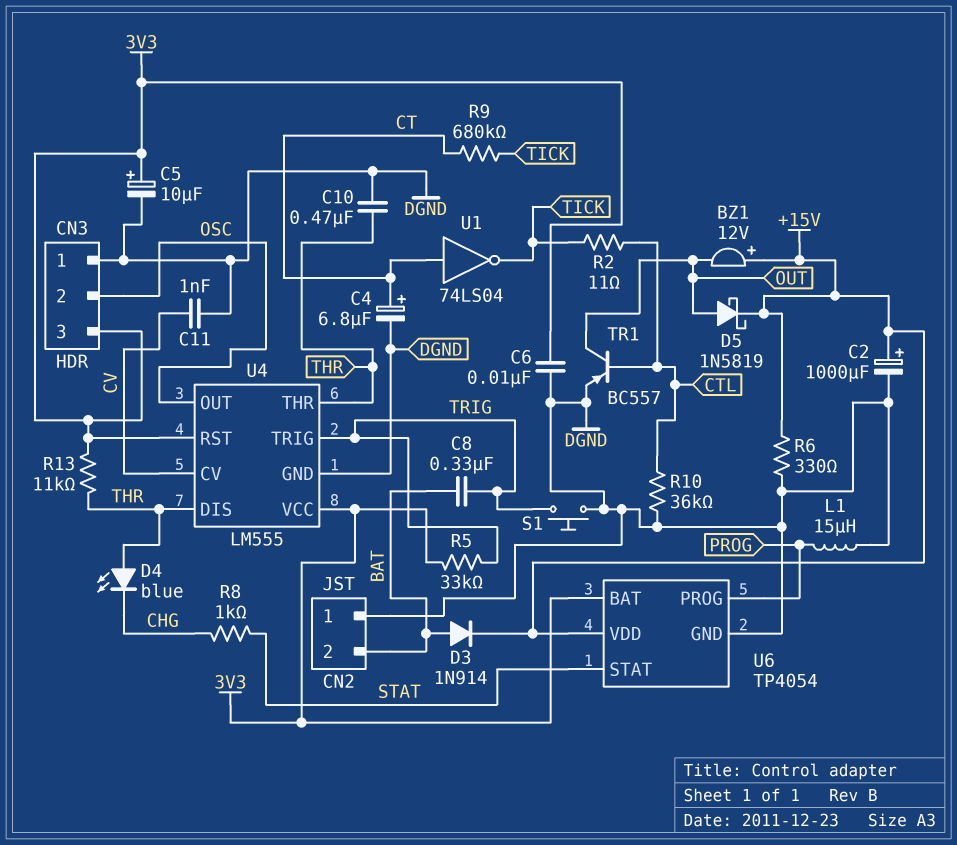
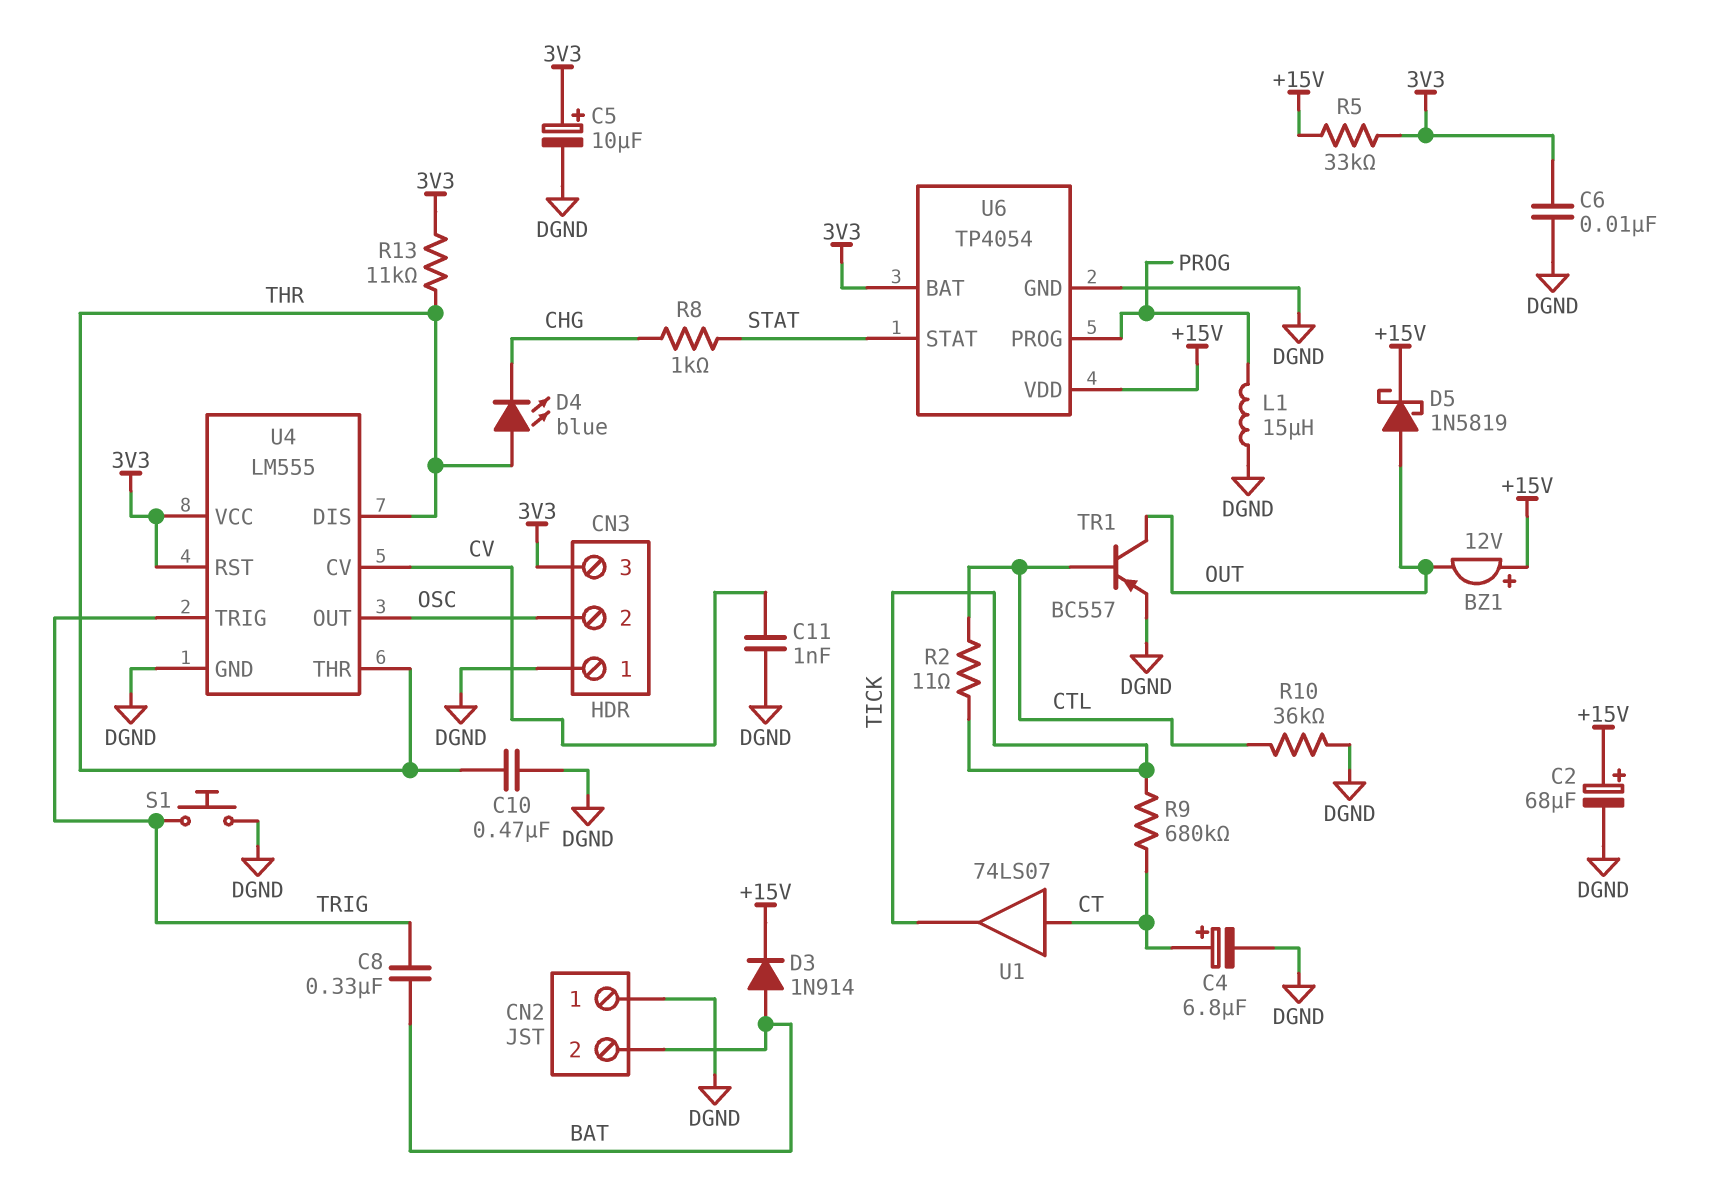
C2: 1000uF (plus +15V, minus DGND) -> 68uF (plus +15V, minus DGND)
R5: 33k (3V3, TRIG) -> 33k (+15V, 3V3)
R6: 330 (+15V, DGND) -> none
U1: NOT 74LS04 (in CT, out TICK) -> buffer 74LS07 (in CT, out TICK)

